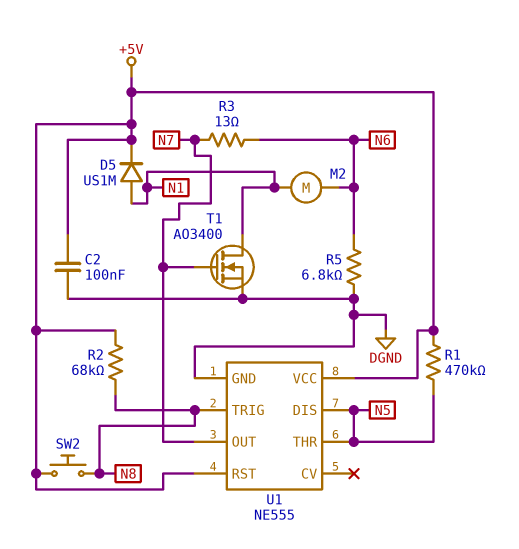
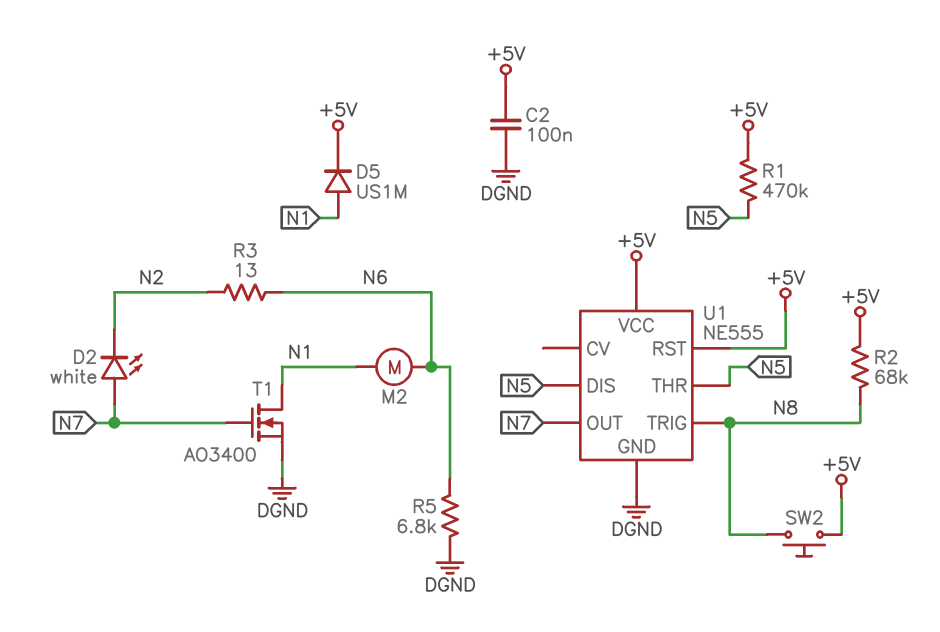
D2: none -> LED white (A N7, K N2)
R3: 13 (N6, N7) -> 13 (N2, N6)

